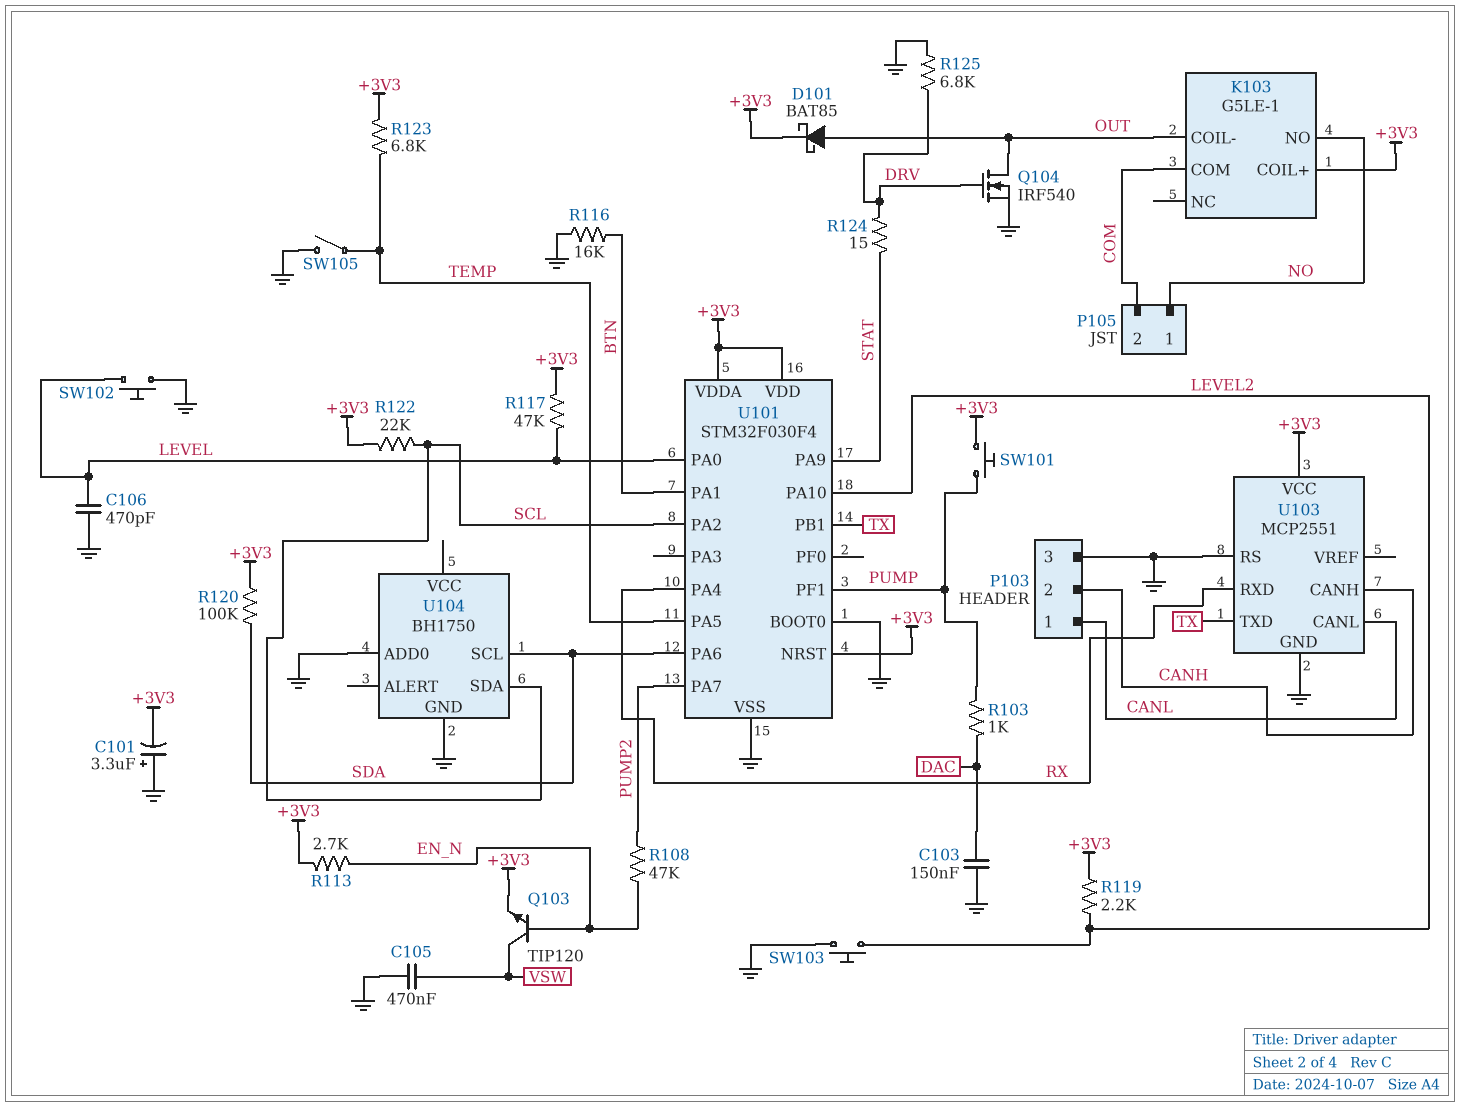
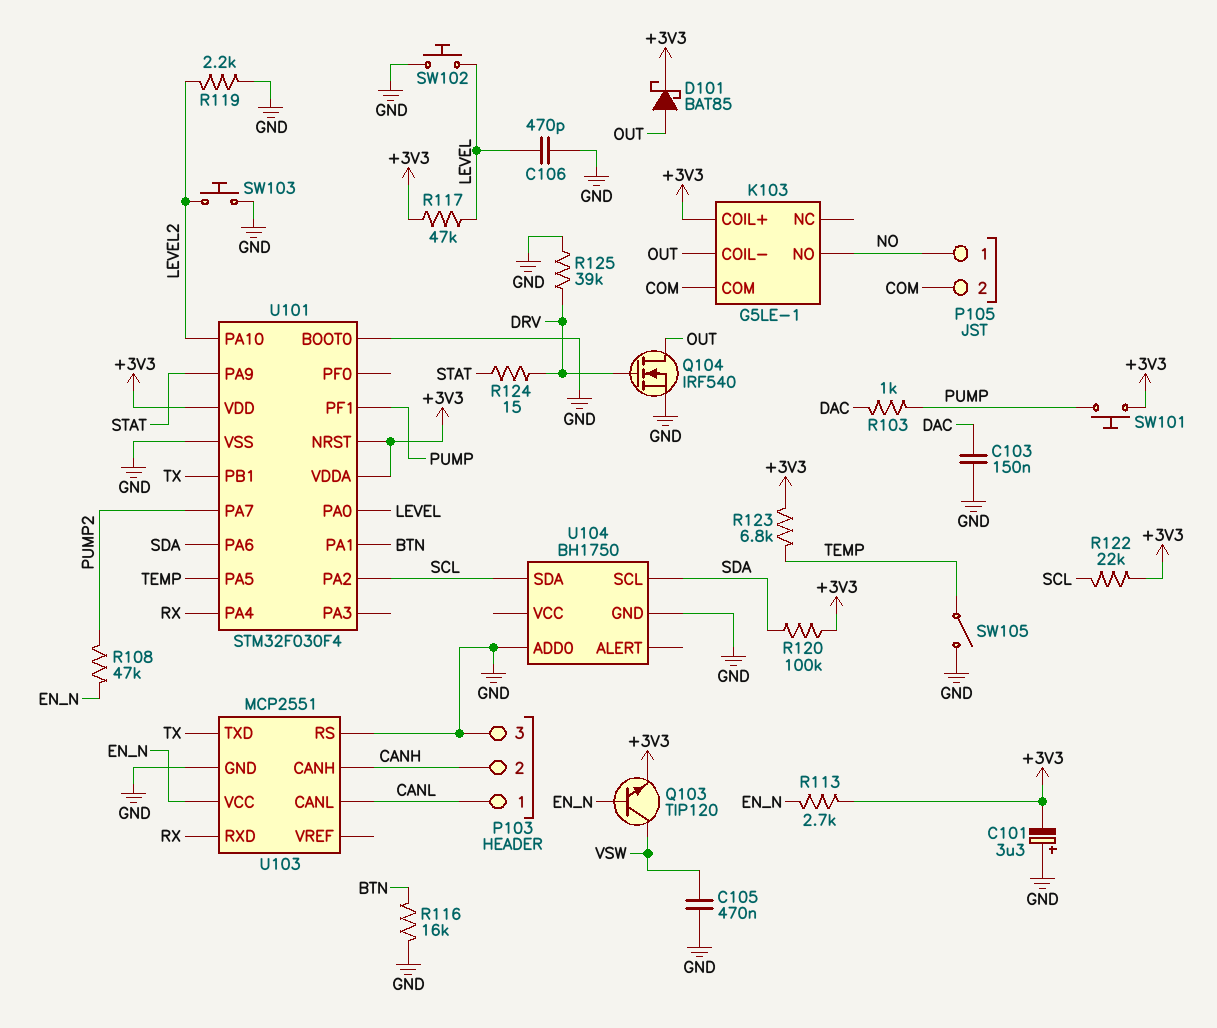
R119: 2.2k (+3V3, LEVEL2) -> 2.2k (GND, LEVEL2)
R125: 6.8k (DRV, GND) -> 39k (DRV, GND)
U103 pin VCC: +3V3 -> EN_N

